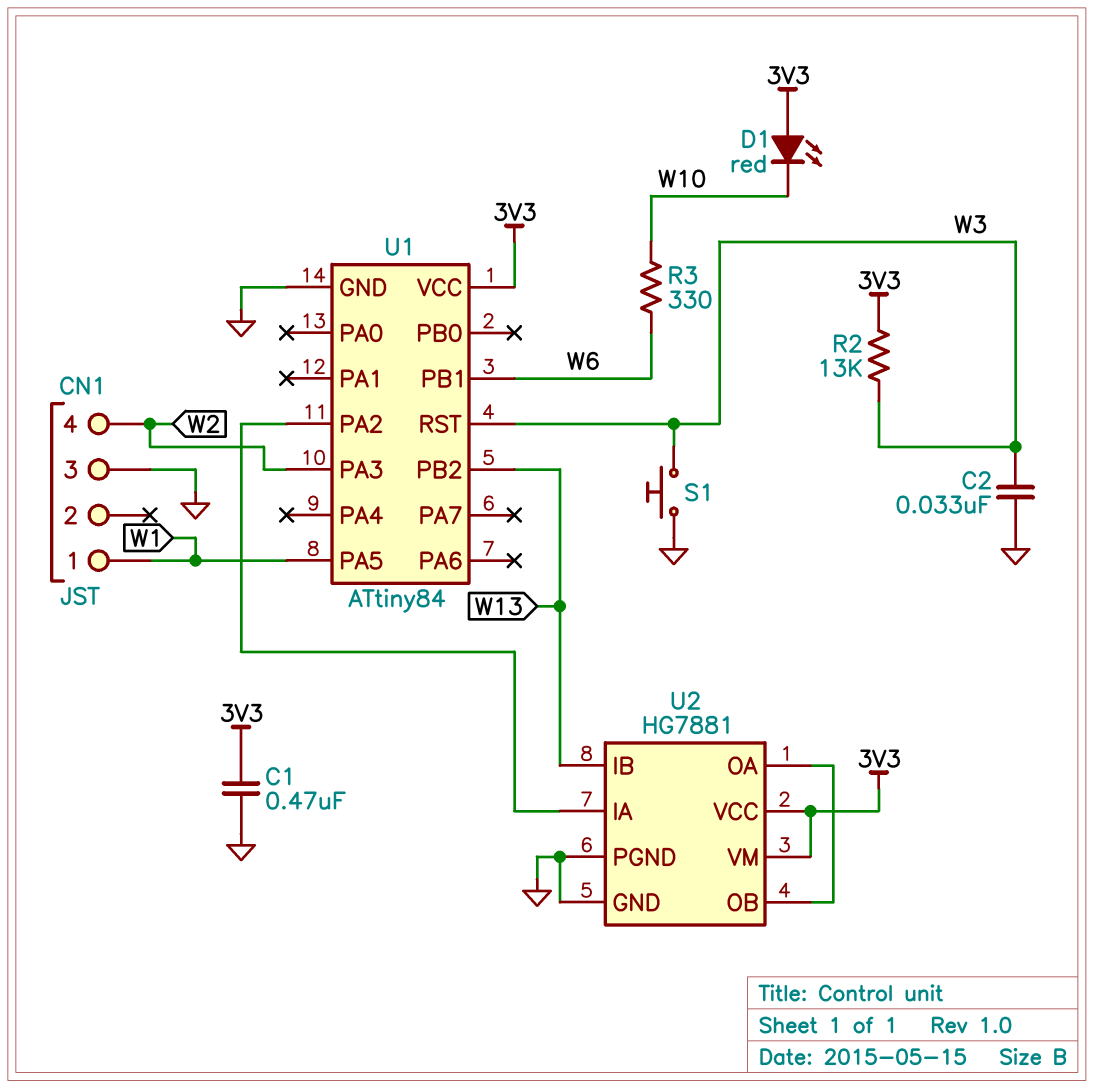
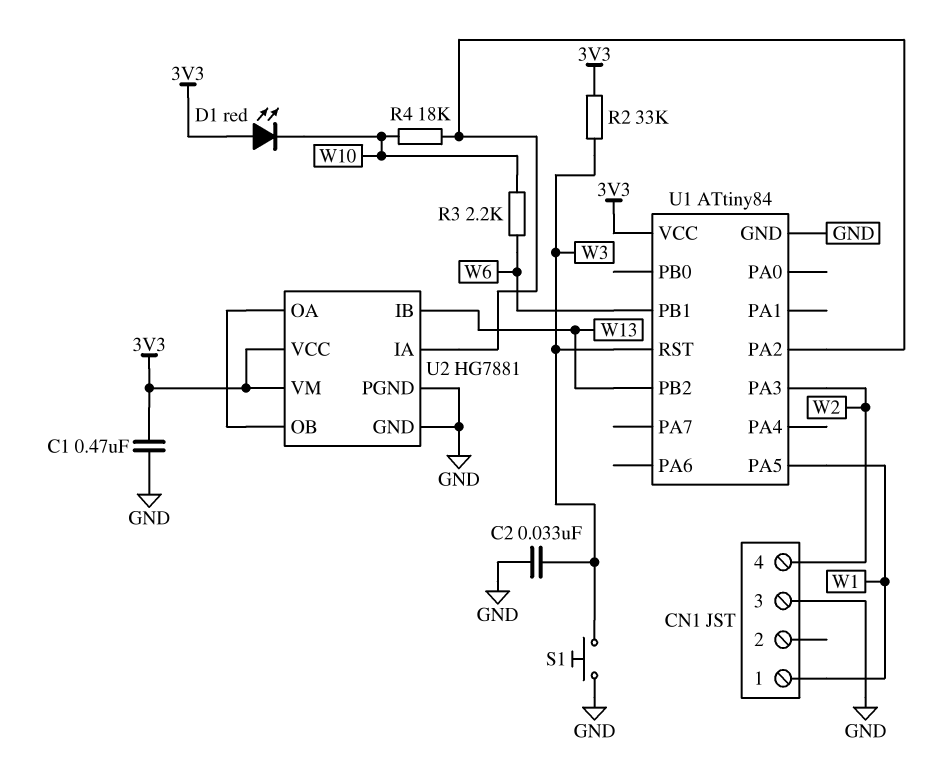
R2: 13k (3V3, W3) -> 33k (3V3, W3)
R3: 330 (W6, W10) -> 2.2k (W6, W10)
R4: none -> 18k (U1/PA2, W10)

